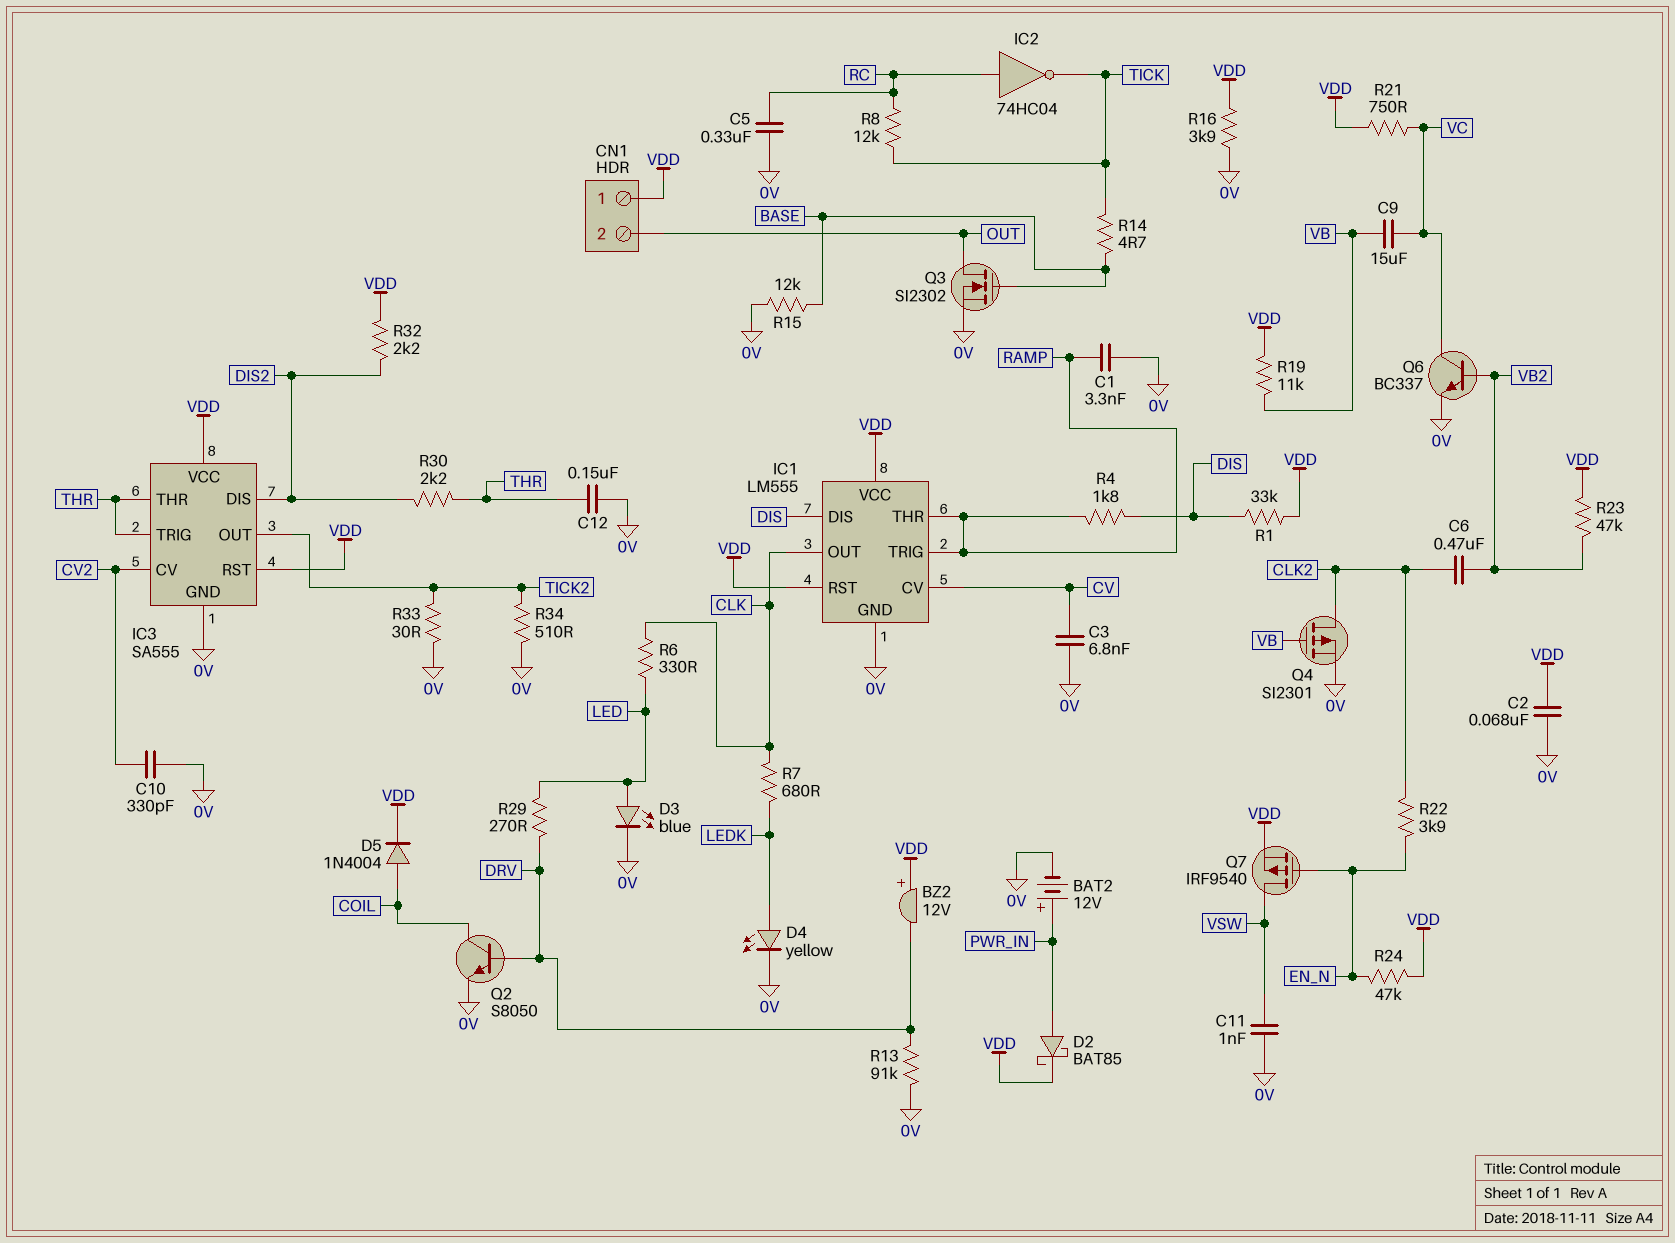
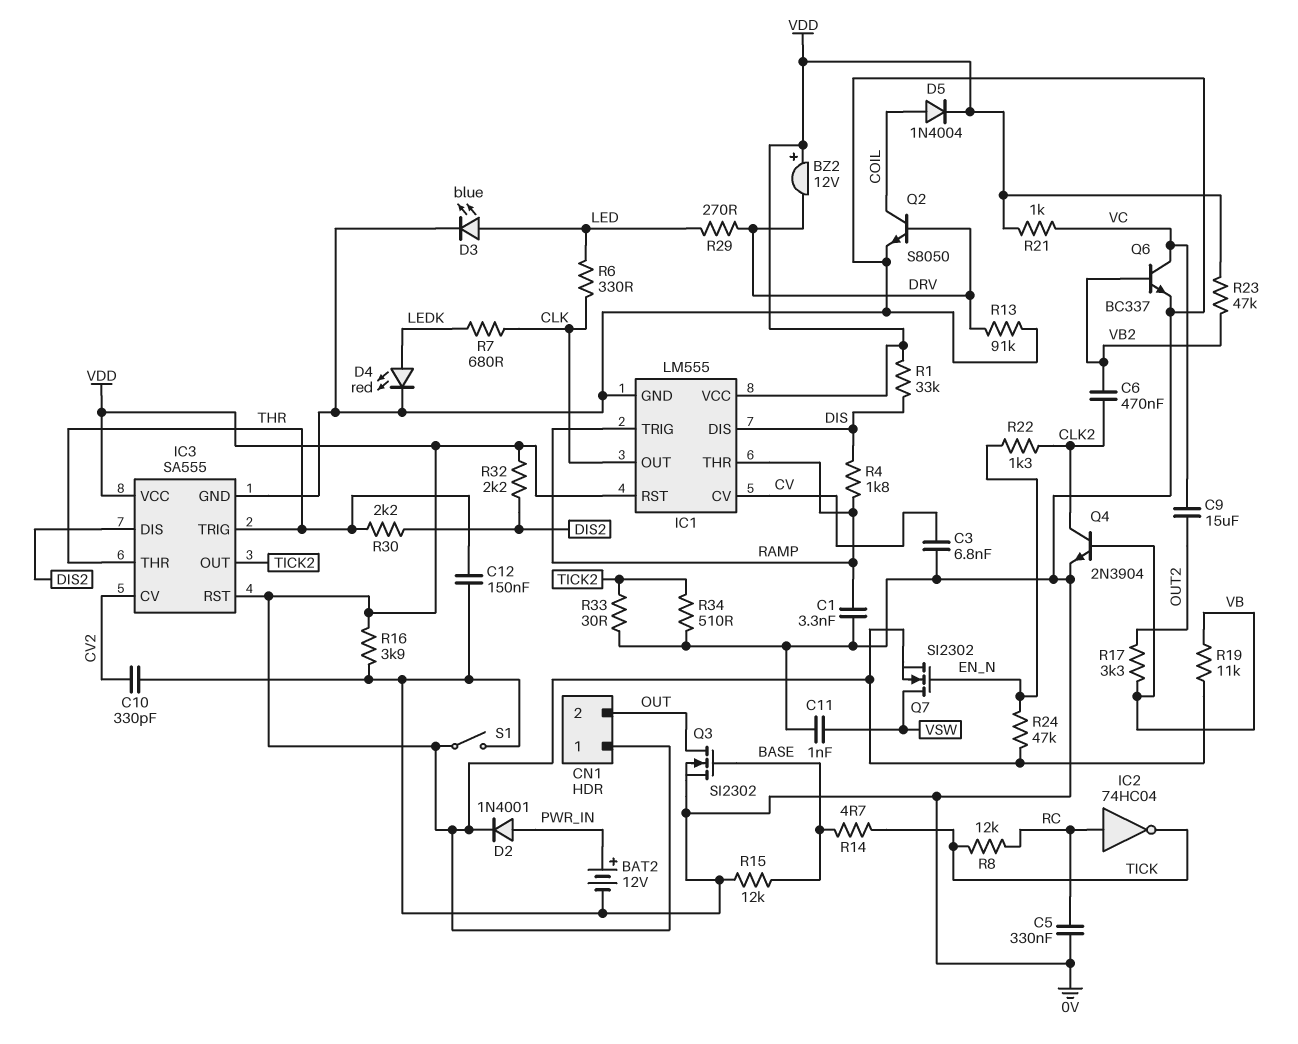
C2: 68nF (0V, VDD) -> none
C9: 15uF (VB, VC) -> 15uF (OUT2, VC)
D2: schottky BAT85 (A PWR_IN, K VDD) -> diode 1N4001 (A PWR_IN, K VDD)
D4: LED yellow (A LEDK, K 0V) -> LED red (A LEDK, K 0V)
Q4: PMOS SI2301 (G VB, D CLK2, S 0V) -> NPN 2N3904 (B VB, C CLK2, E 0V)
Q7: PMOS IRF9540 (G EN_N, D VSW, S VDD) -> NMOS SI2302 (G EN_N, D VSW, S VDD)
R17: none -> 3.3k (OUT2, VB)
R21: 750 (VC, VDD) -> 1k (VC, VDD)
R22: 3.9k (CLK2, EN_N) -> 1.3k (CLK2, EN_N)
S1: none -> switch (0V, VDD)

